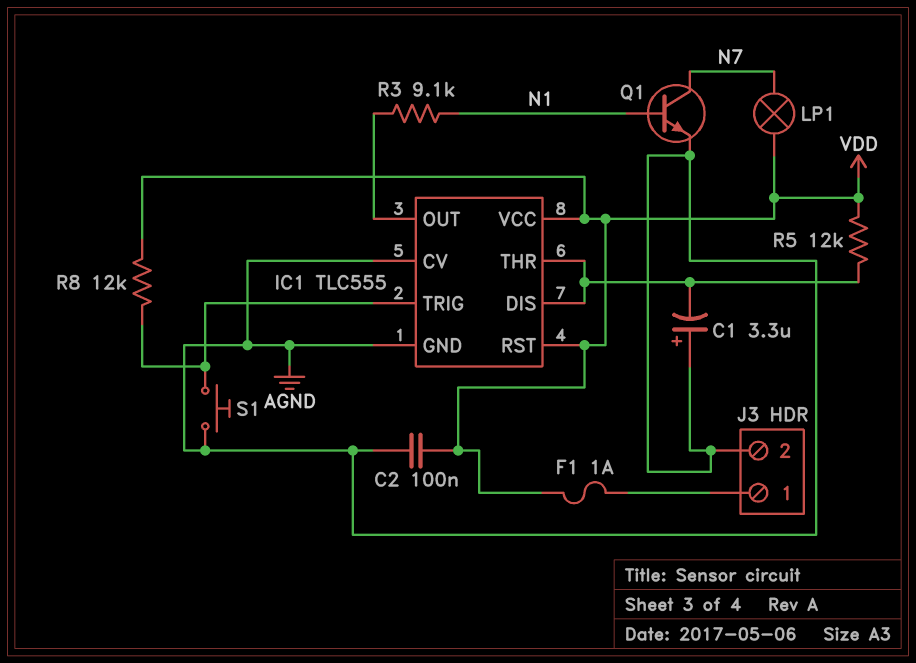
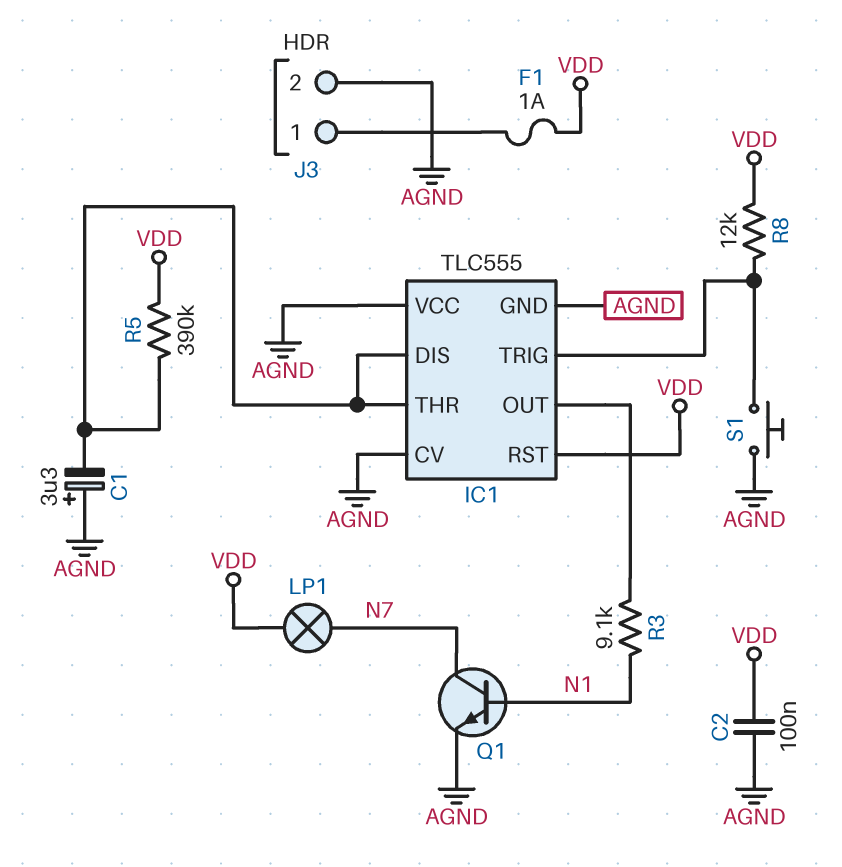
IC1 pin VCC: VDD -> AGND
R5: 12k (IC1/DIS, VDD) -> 390k (IC1/DIS, VDD)

